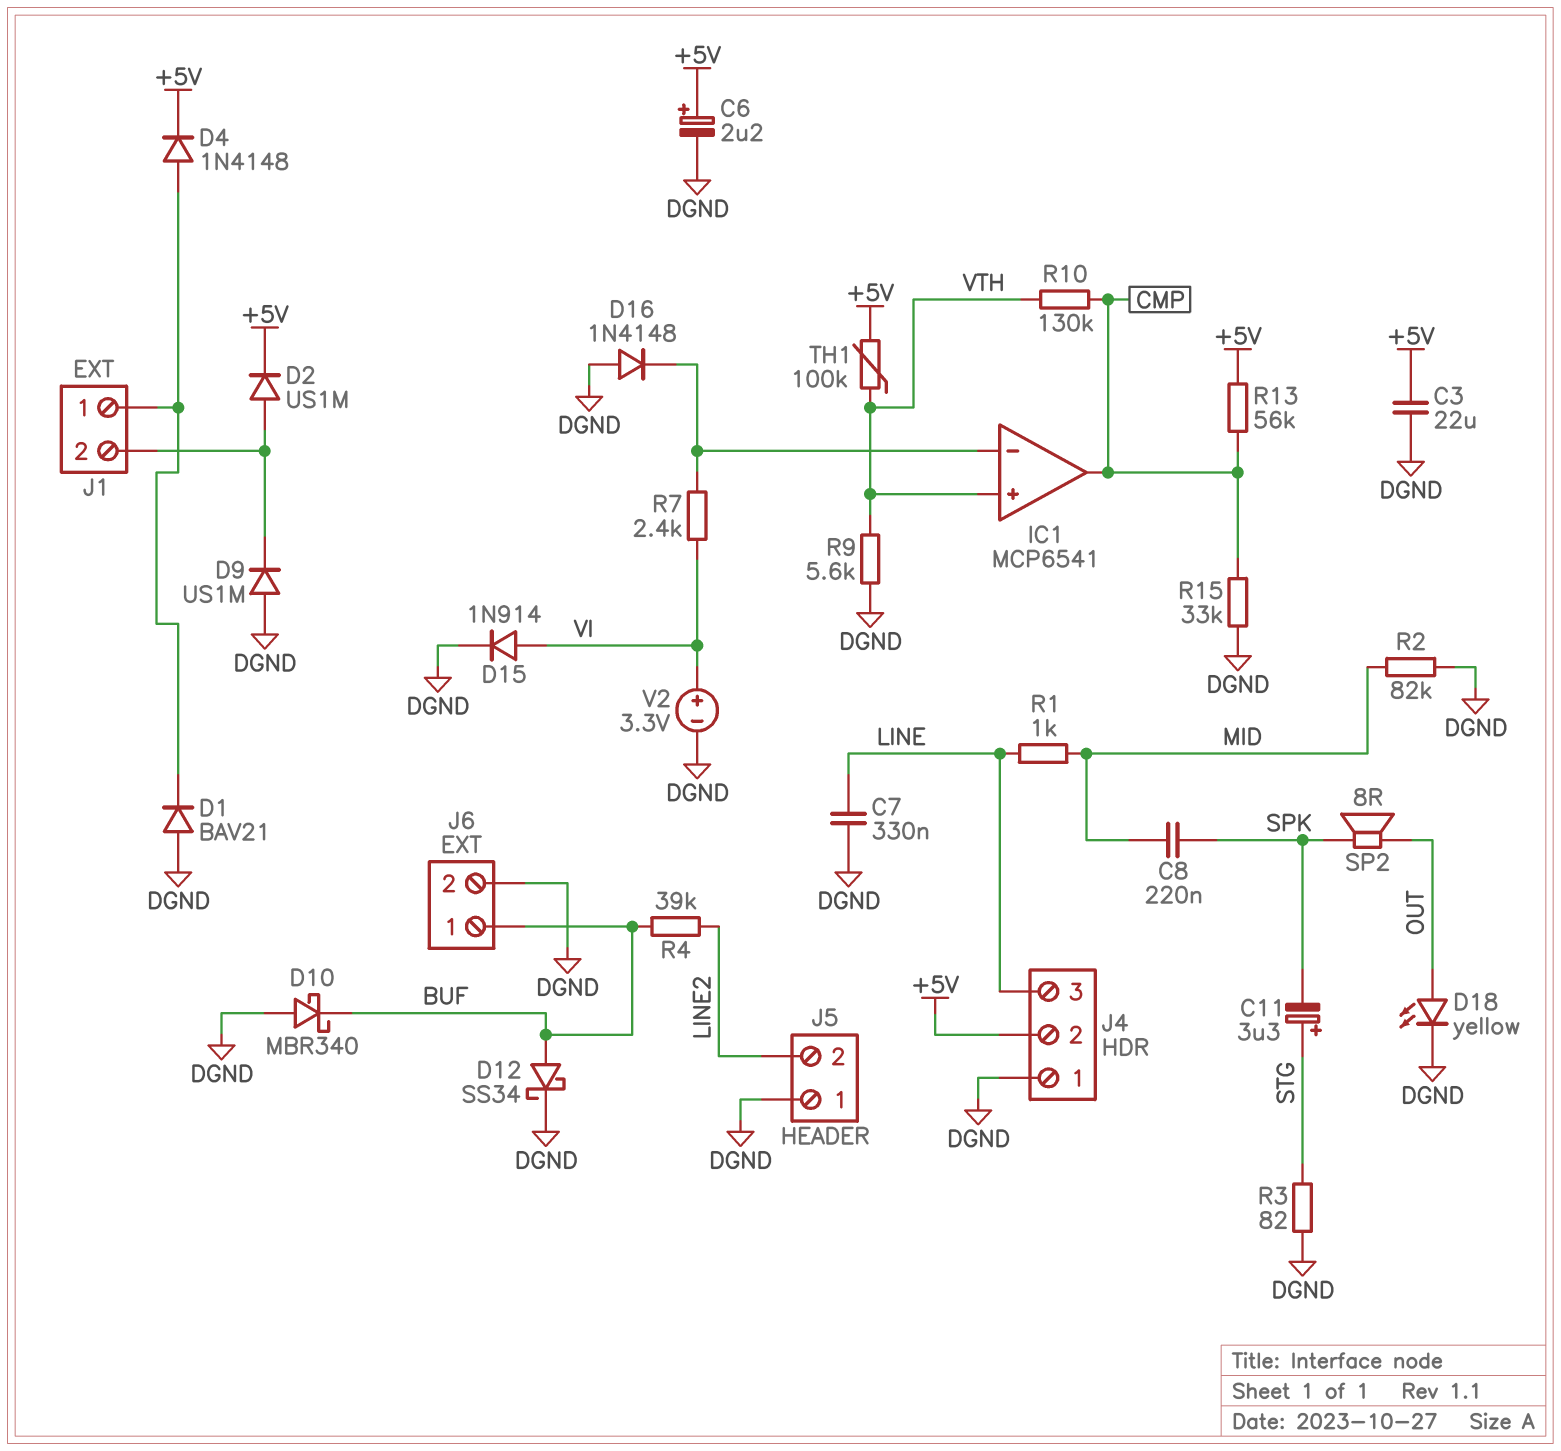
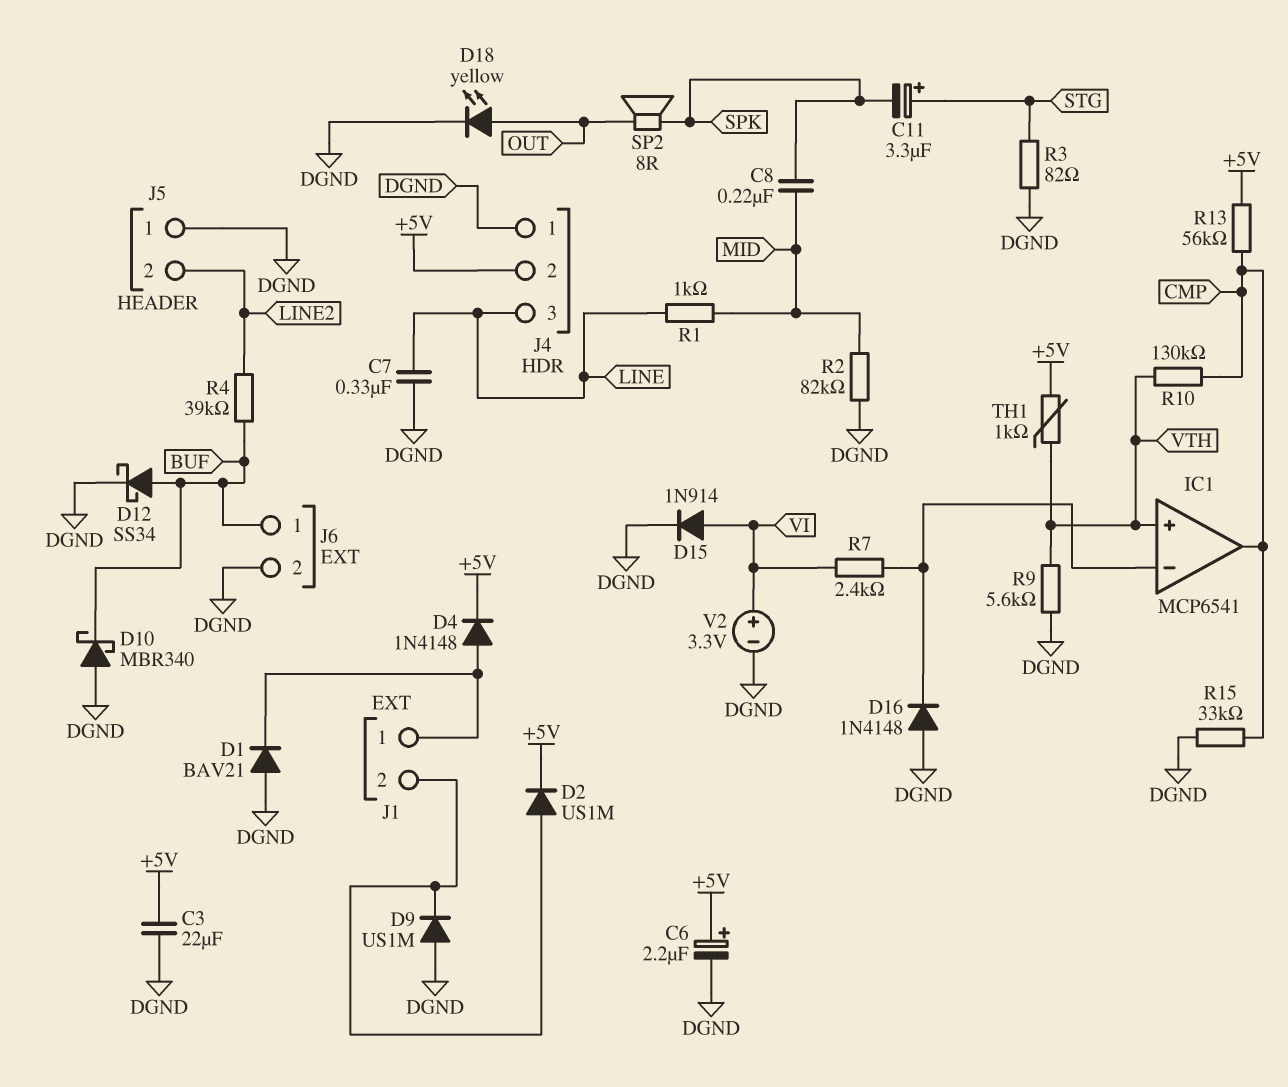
TH1: 100k (+5V, VTH) -> 1k (+5V, VTH)

